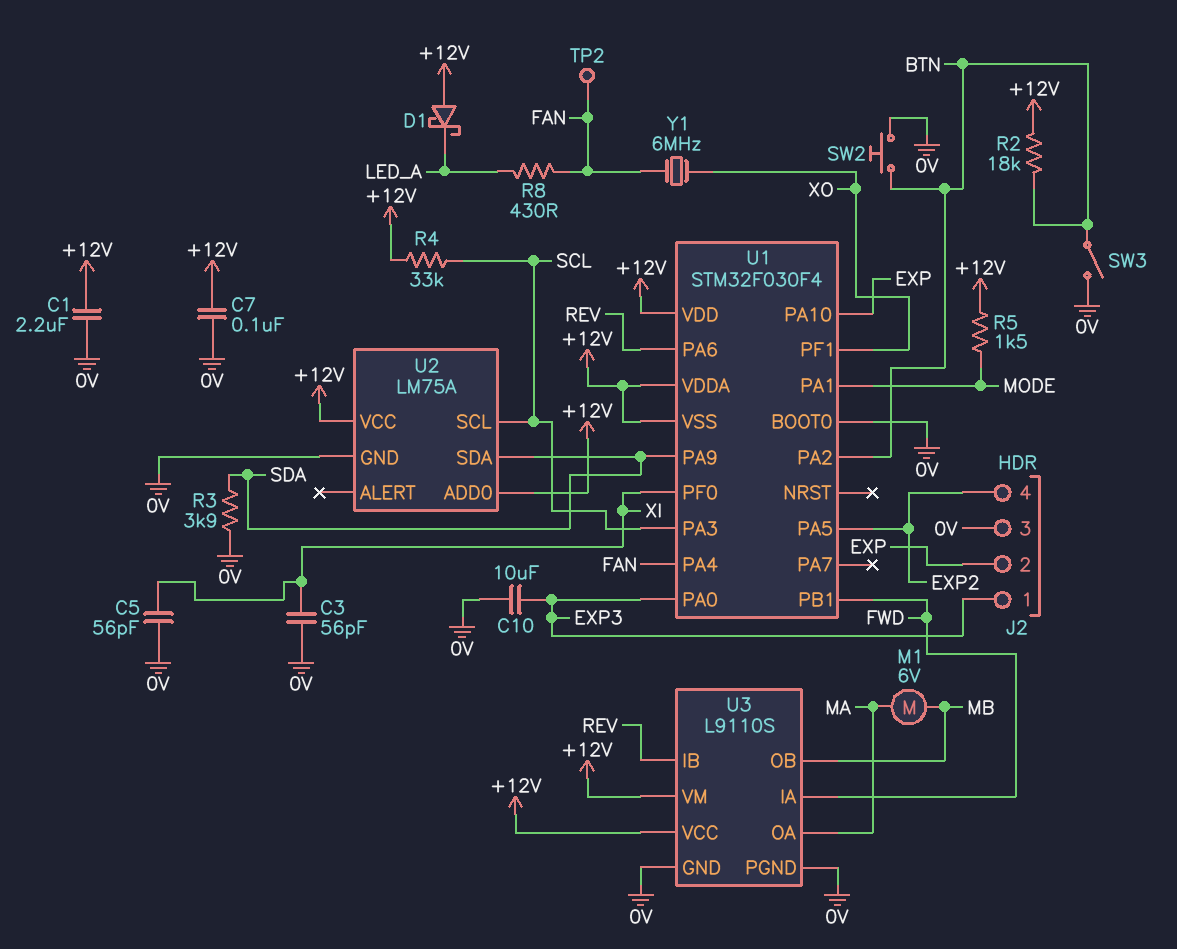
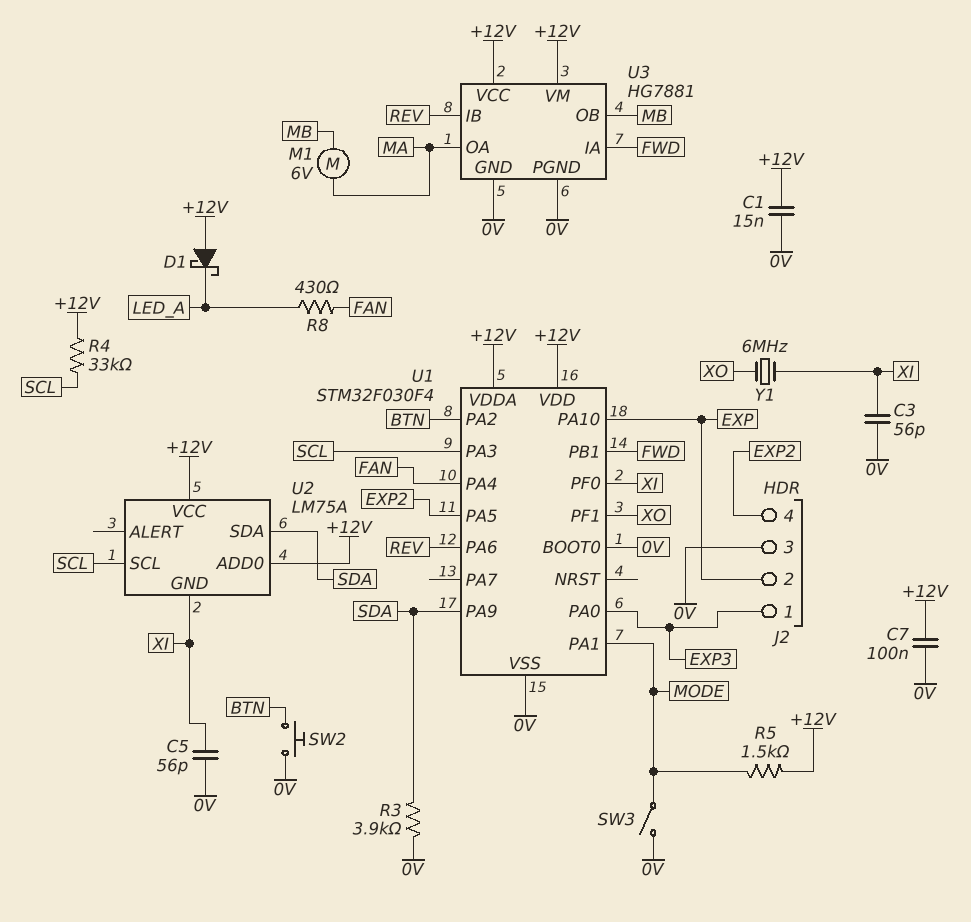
C1: 2.2uF (+12V, 0V) -> 15nF (+12V, 0V)
C10: 10uF (0V, EXP3) -> none
R2: 18k (+12V, BTN) -> none
SW3: switch (0V, BTN) -> switch (0V, MODE)
TP2: test point (FAN) -> none
U1 pin VSS: +12V -> 0V
U2 pin GND: 0V -> XI
U3: L9110S -> HG7881
Y1: 6MHz (FAN, XO) -> 6MHz (XI, XO)

